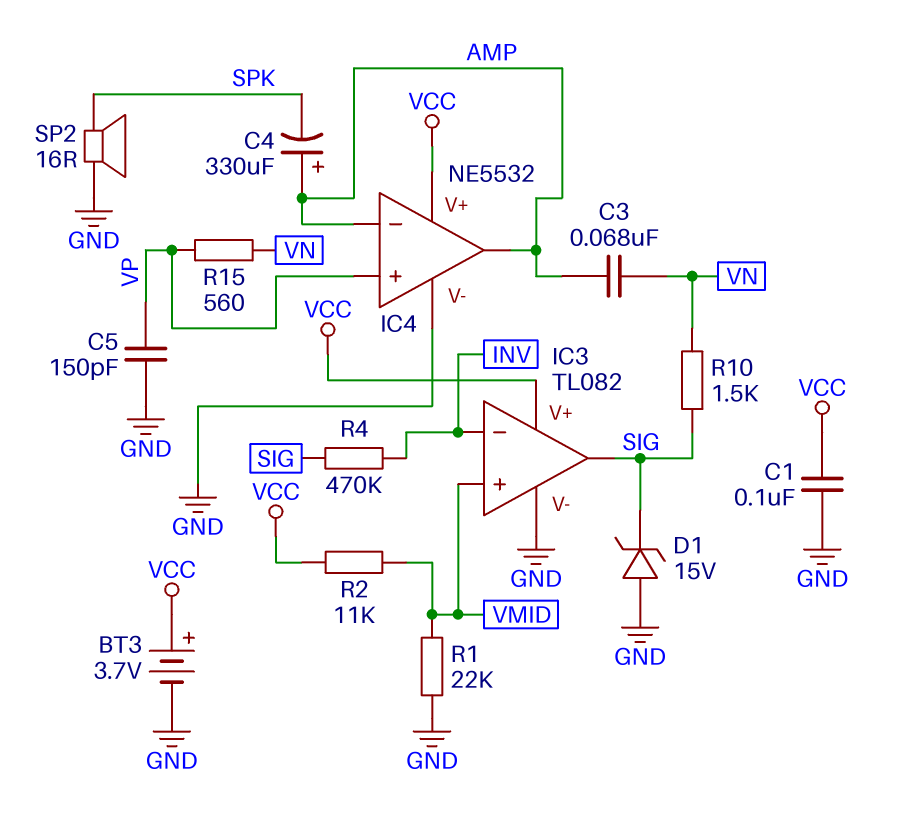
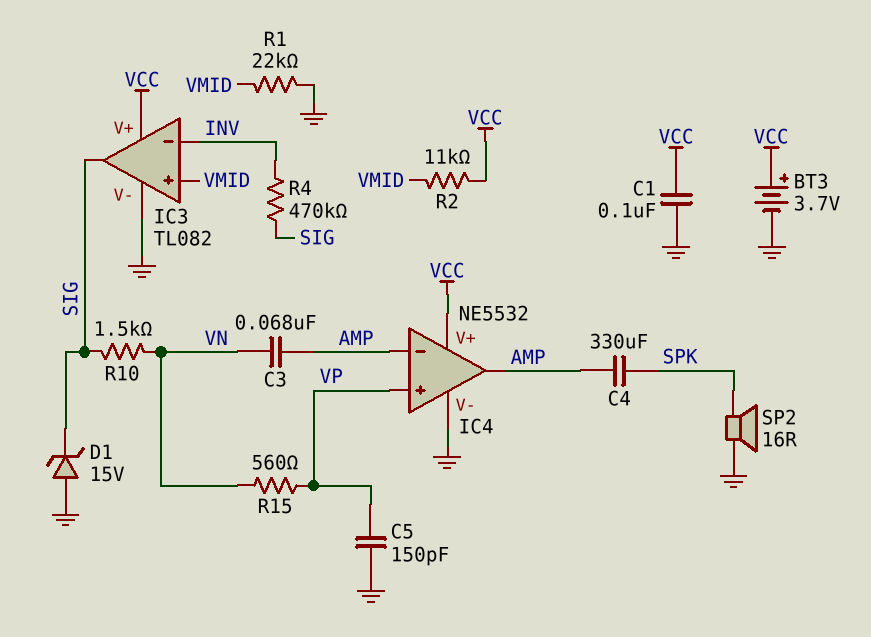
C4: 330uF (plus AMP, minus SPK) -> 330uF (AMP, SPK)

